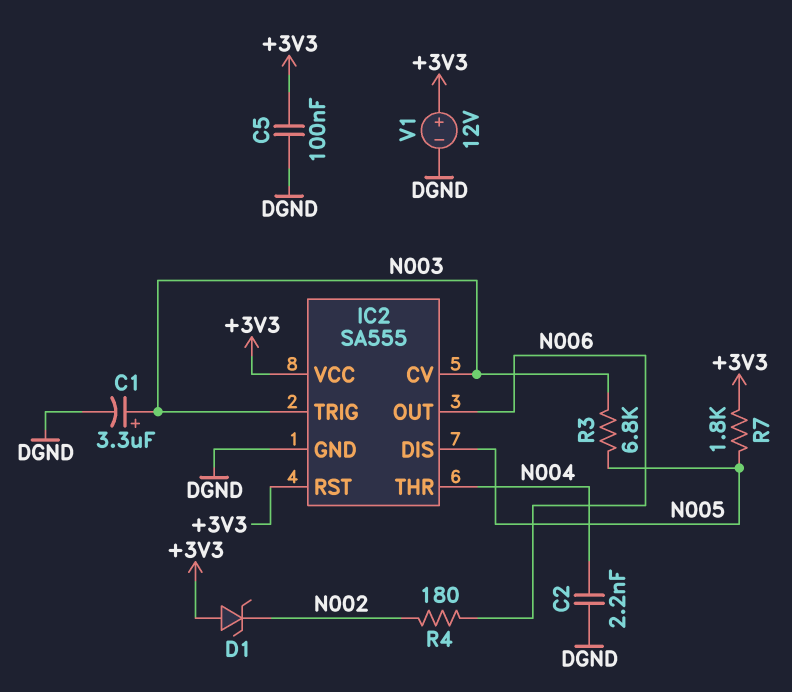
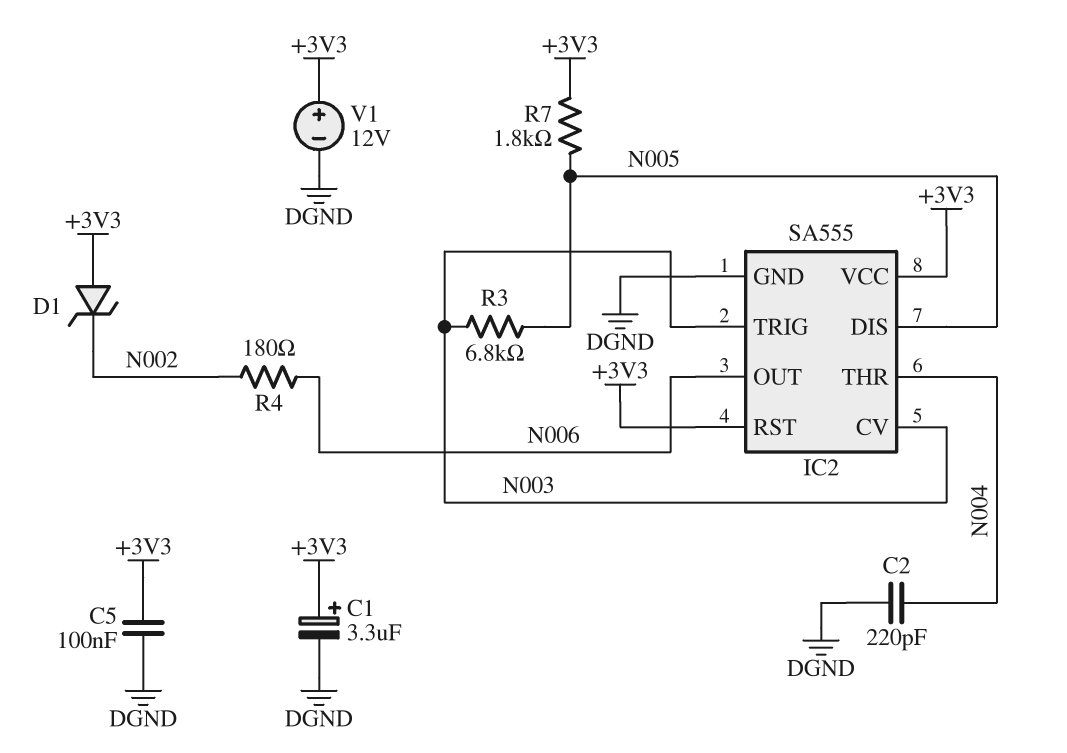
C1: 3.3uF (plus N003, minus DGND) -> 3.3uF (plus +3V3, minus DGND)
C2: 2.2nF (DGND, N004) -> 220pF (DGND, N004)

